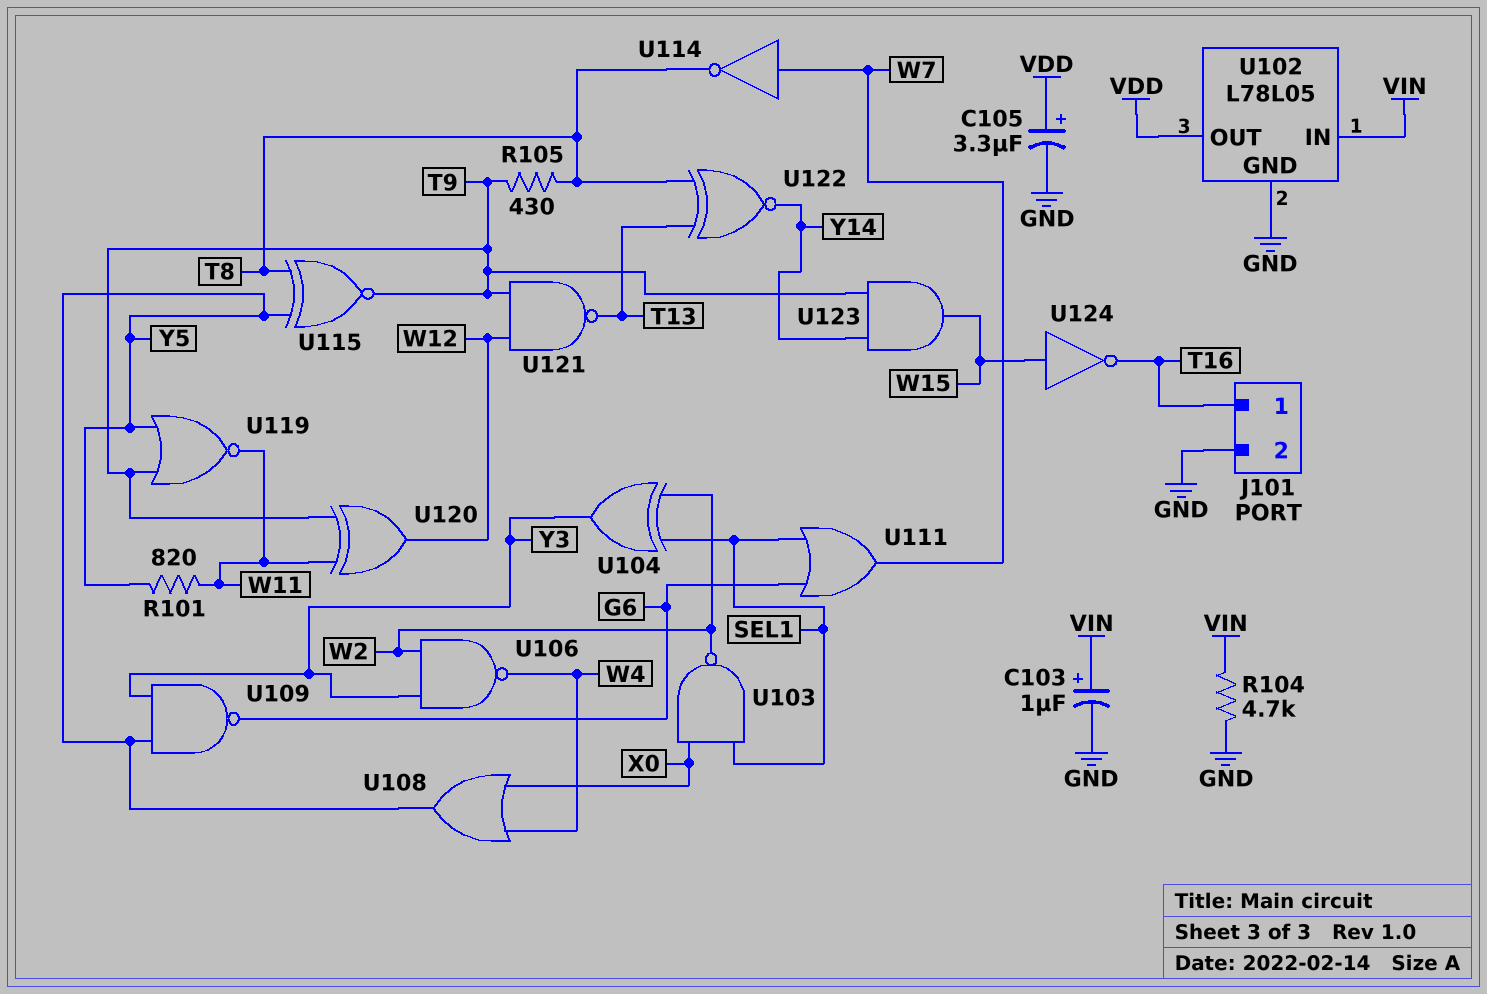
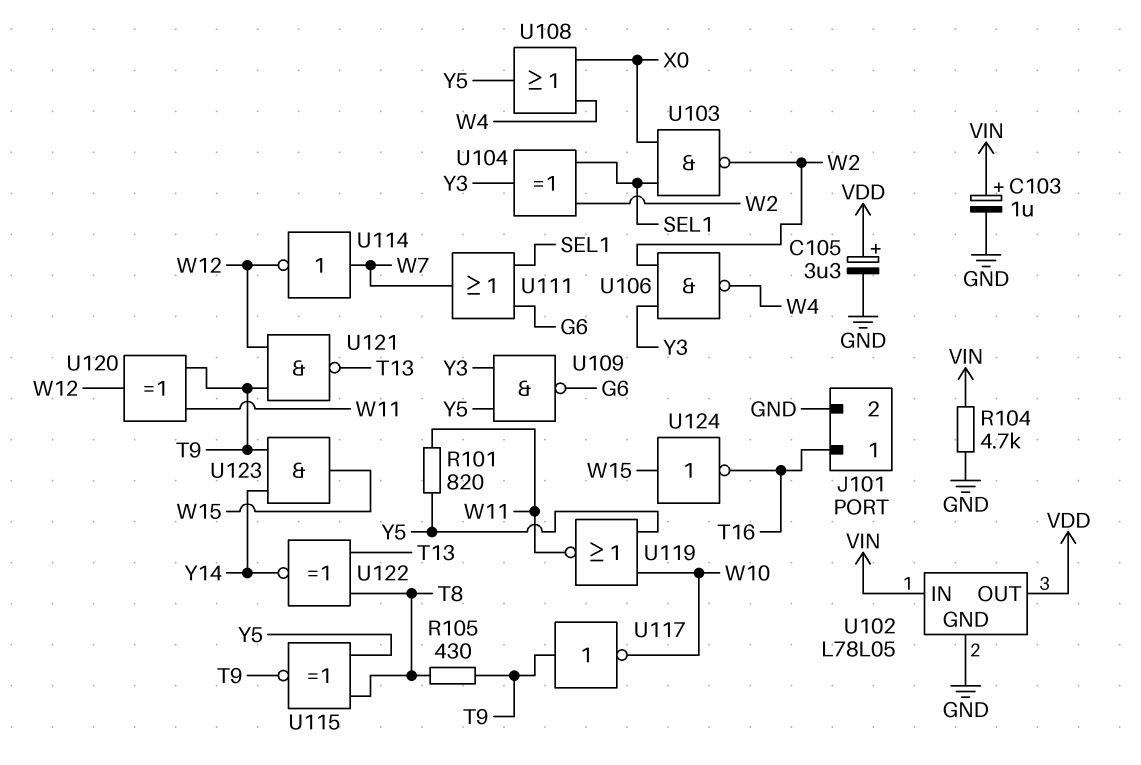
U114: NOT (in W7, out T8) -> NOT (in W7, out W12)
U117: none -> NOT (in T9, out W10)
U119: NOR (in T9, in Y5, out W11) -> NOR (in W10, in Y5, out W11)

